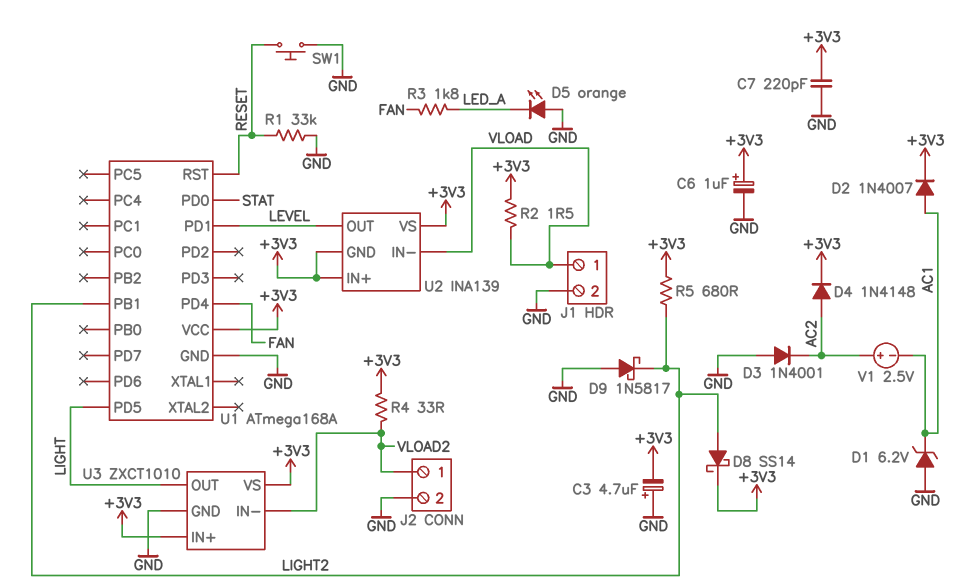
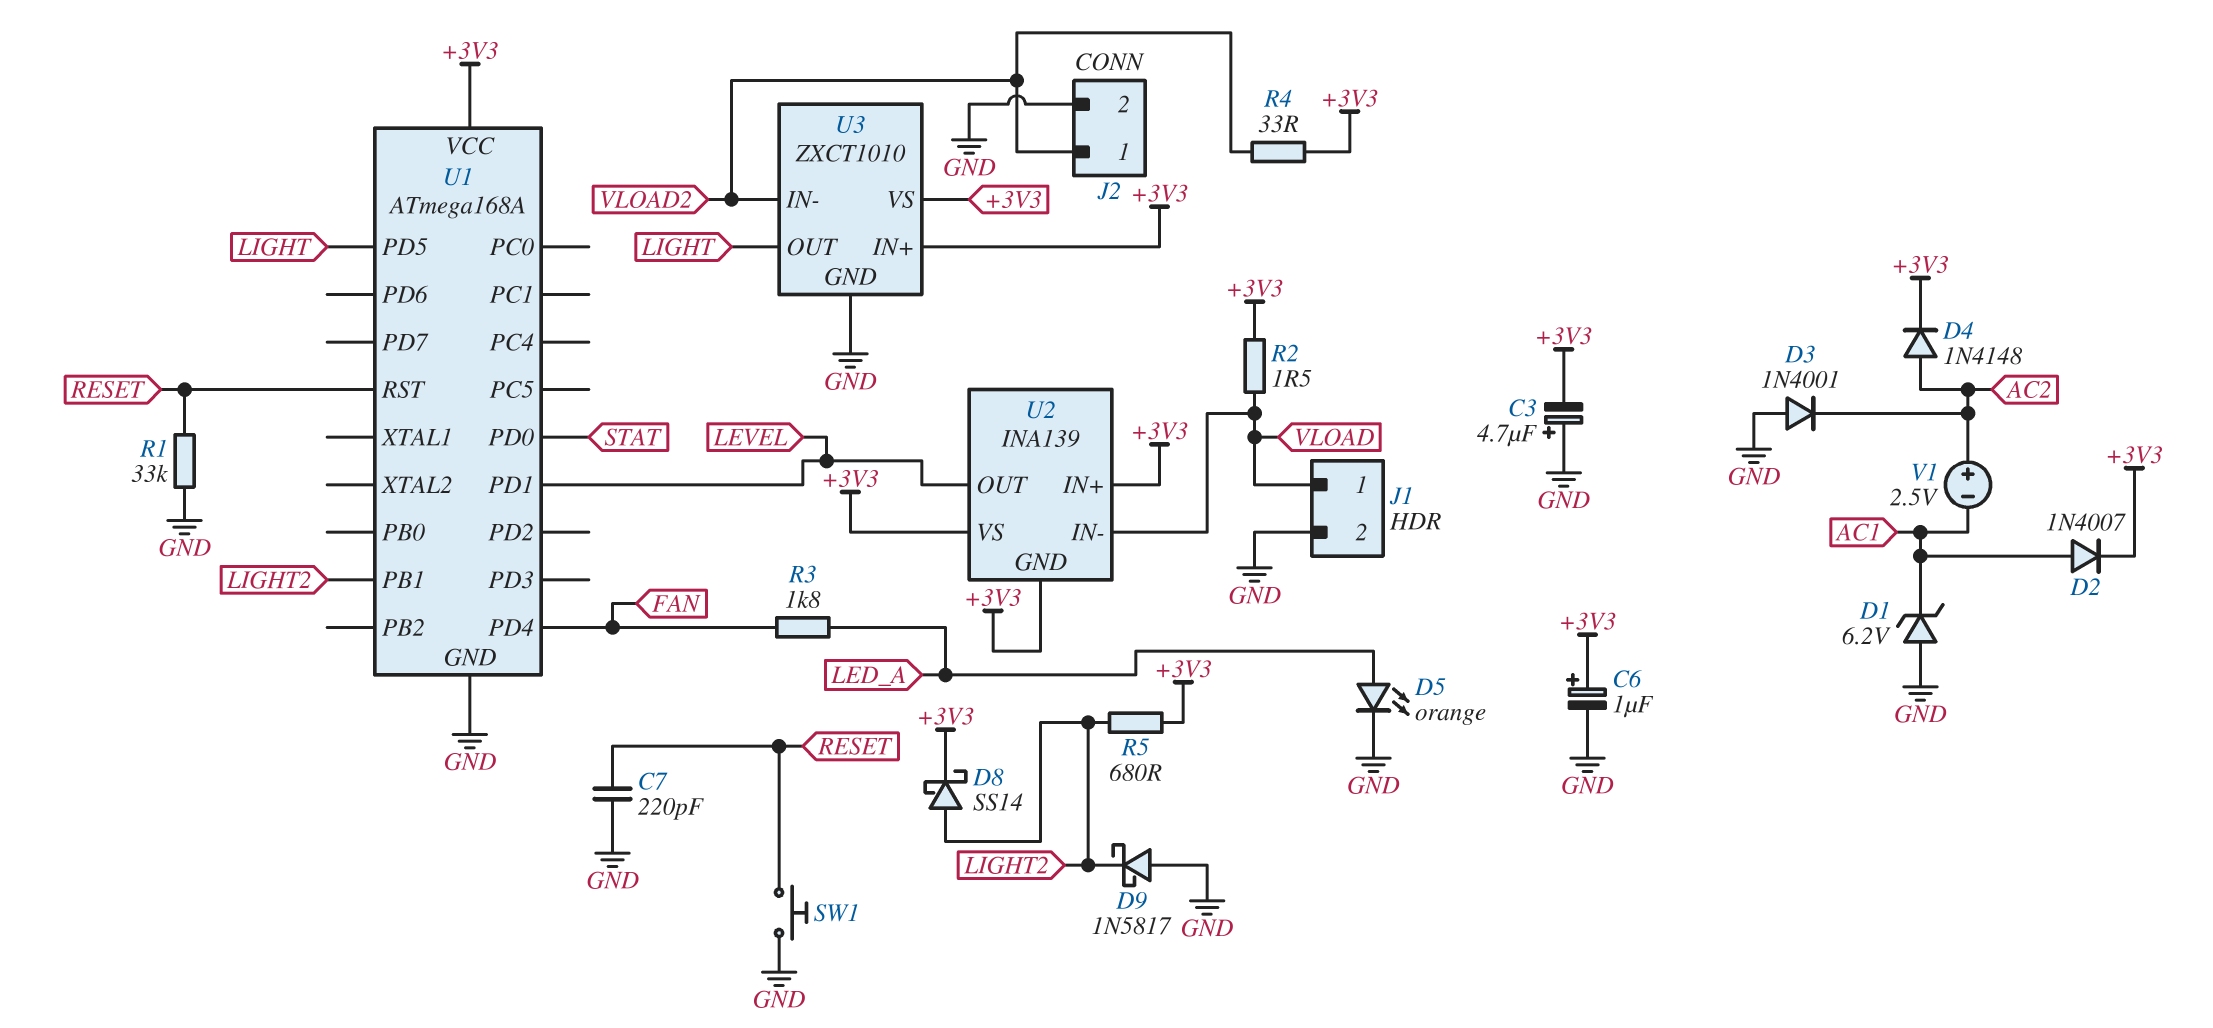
C7: 220pF (+3V3, GND) -> 220pF (GND, RESET)
D5: LED orange (A GND, K LED_A) -> LED orange (A LED_A, K GND)

